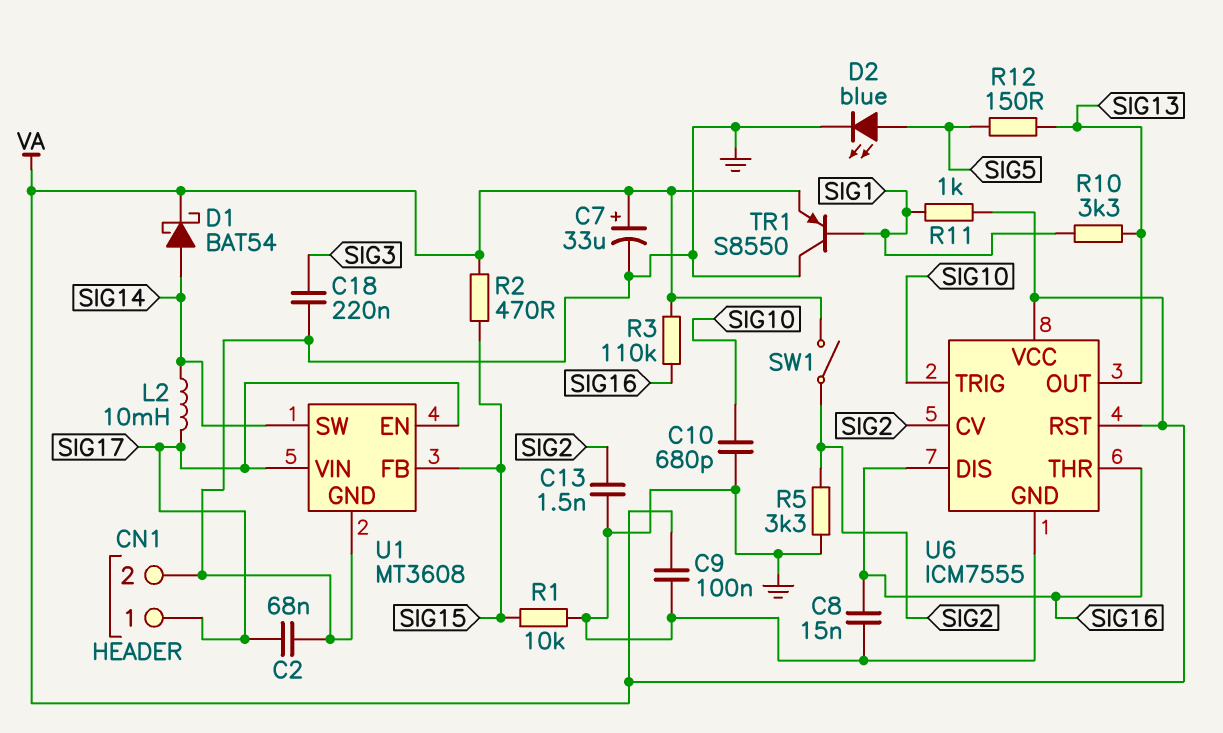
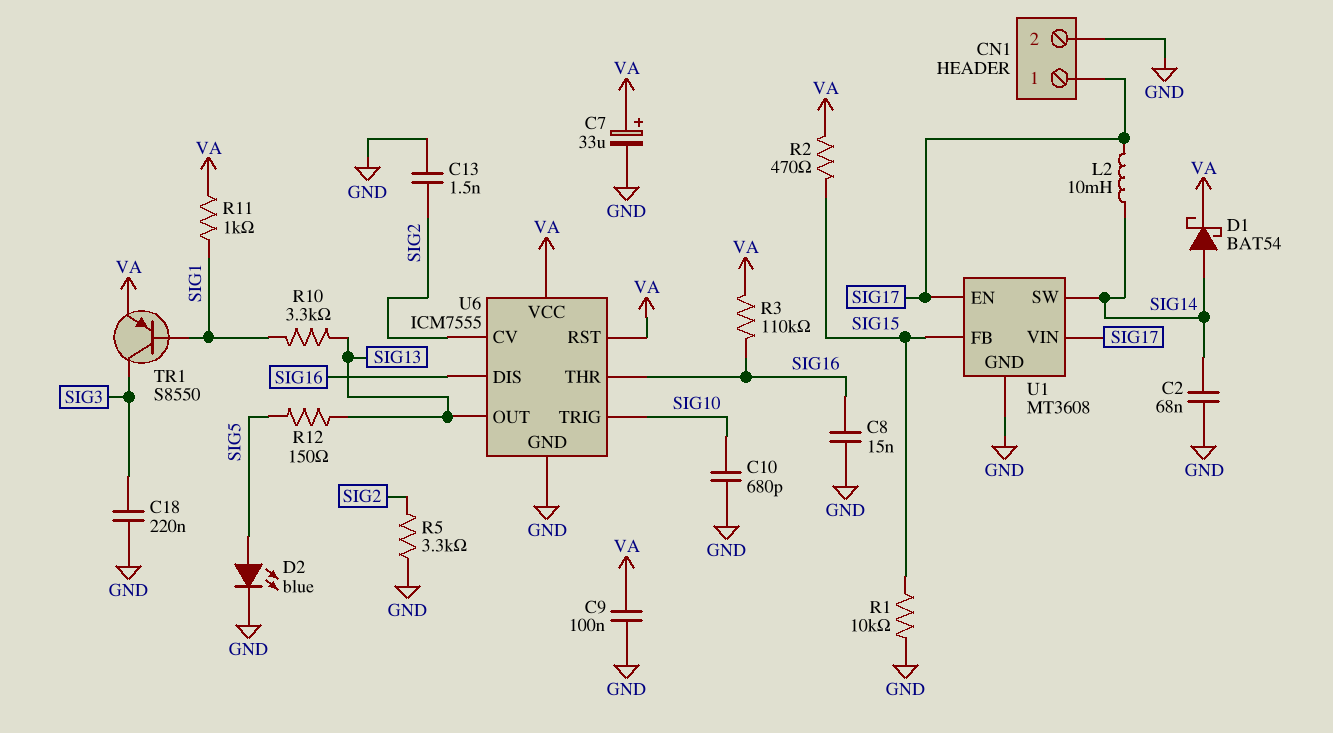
C2: 68nF (GND, SIG17) -> 68nF (GND, SIG14)
SW1: switch (SIG2, VA) -> none
TR1: PNP S8550 (B SIG1, C GND, E VA) -> PNP S8550 (B SIG1, C SIG3, E VA)

